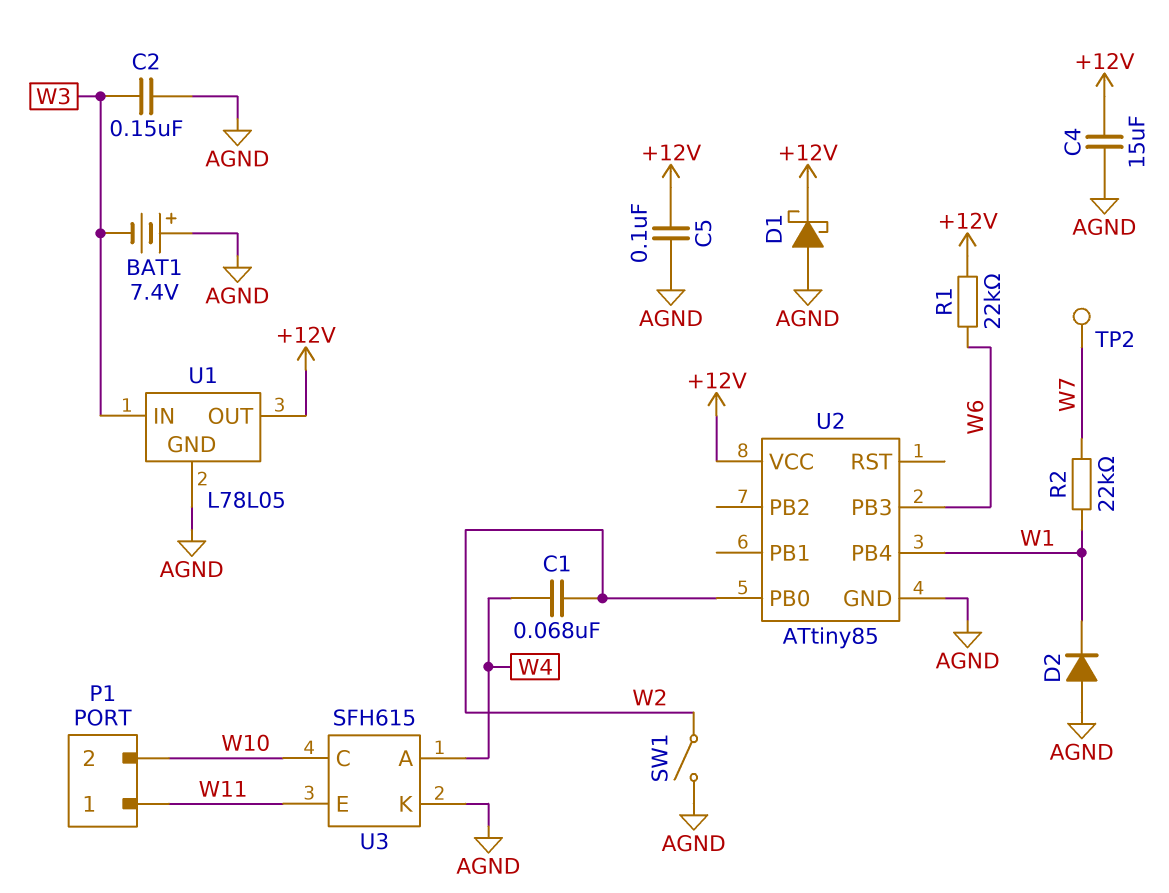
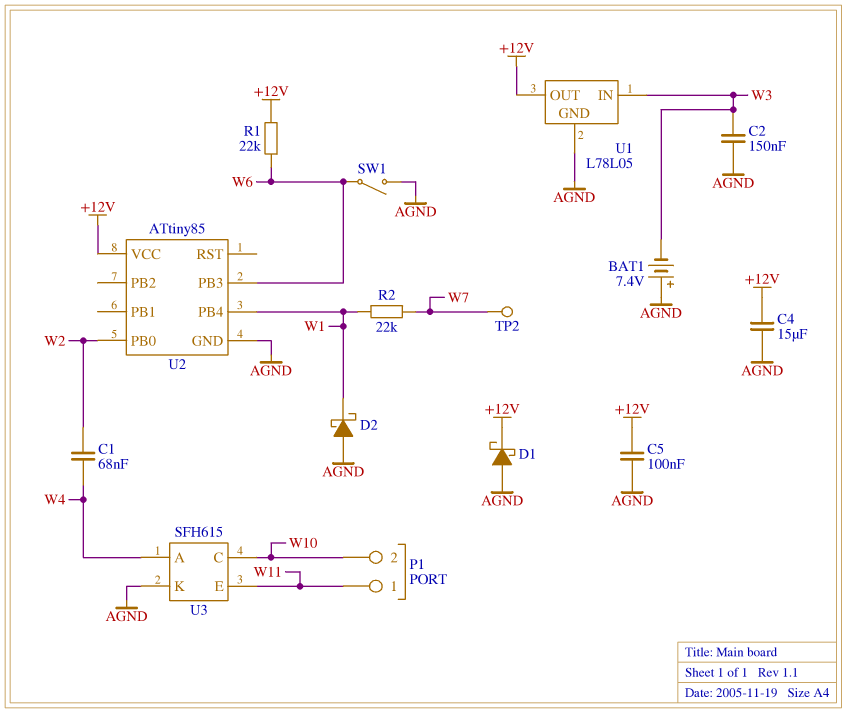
D2: diode (A AGND, K W1) -> schottky (A AGND, K W1)
SW1: switch (AGND, W2) -> switch (AGND, W6)

